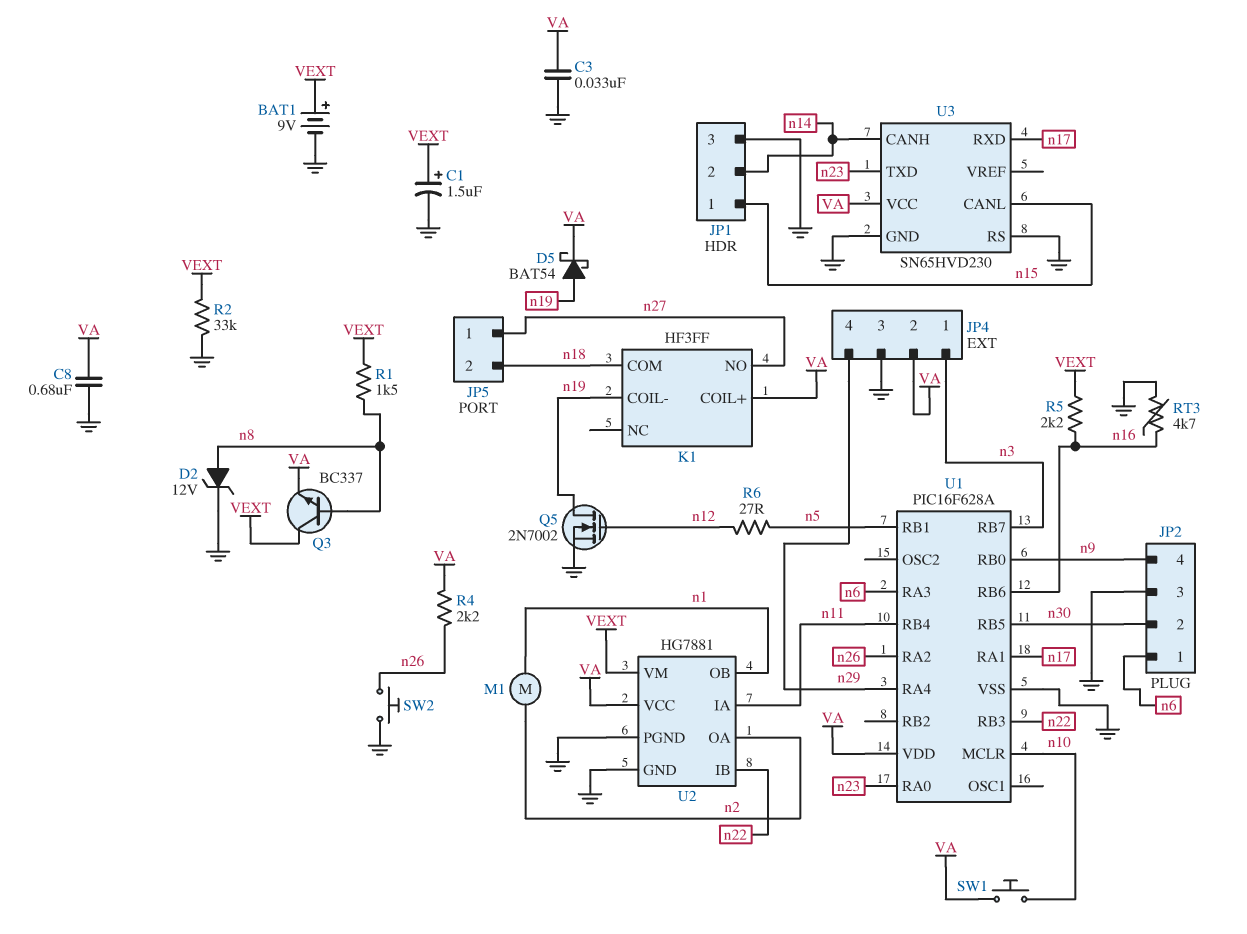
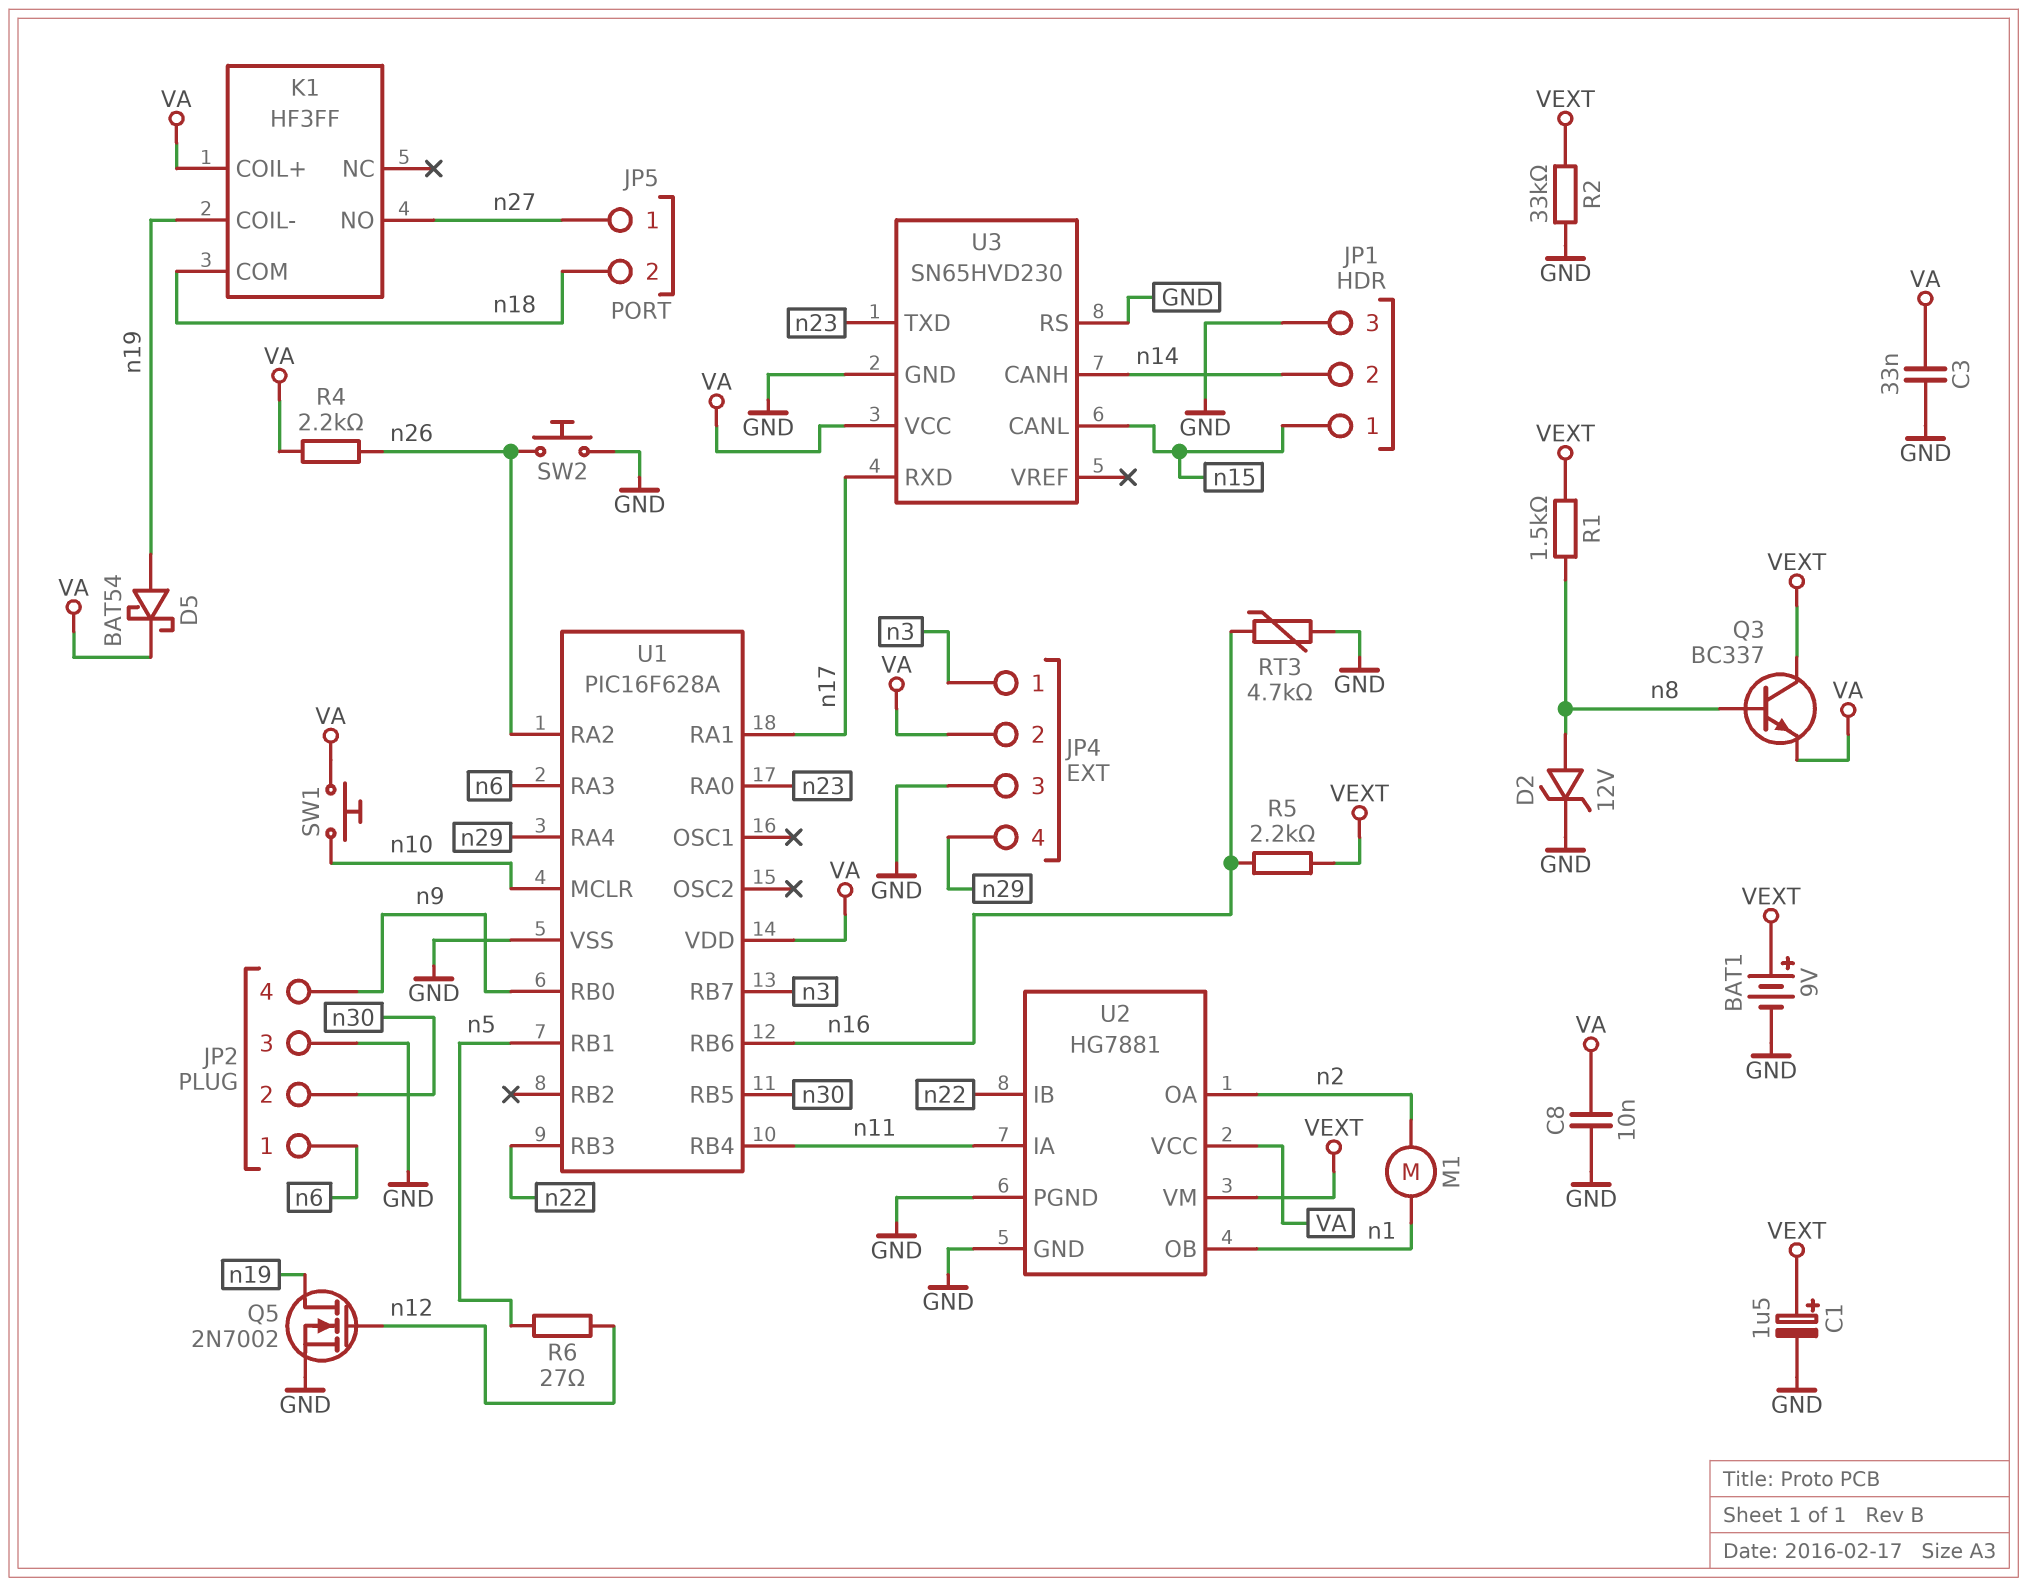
C8: 680nF (GND, VA) -> 10nF (GND, VA)

